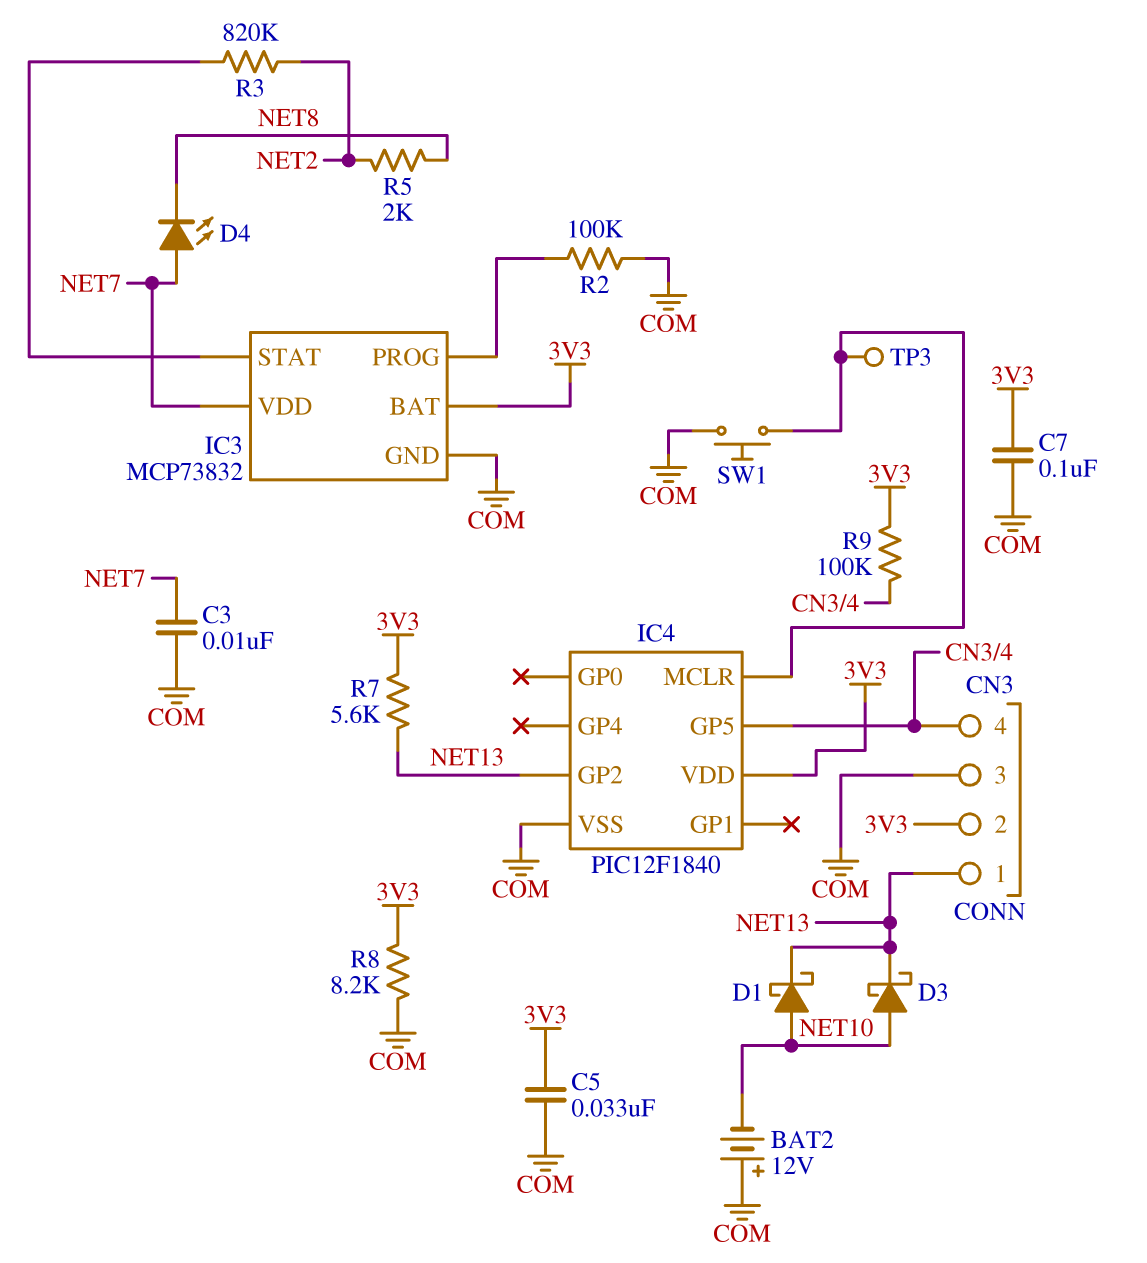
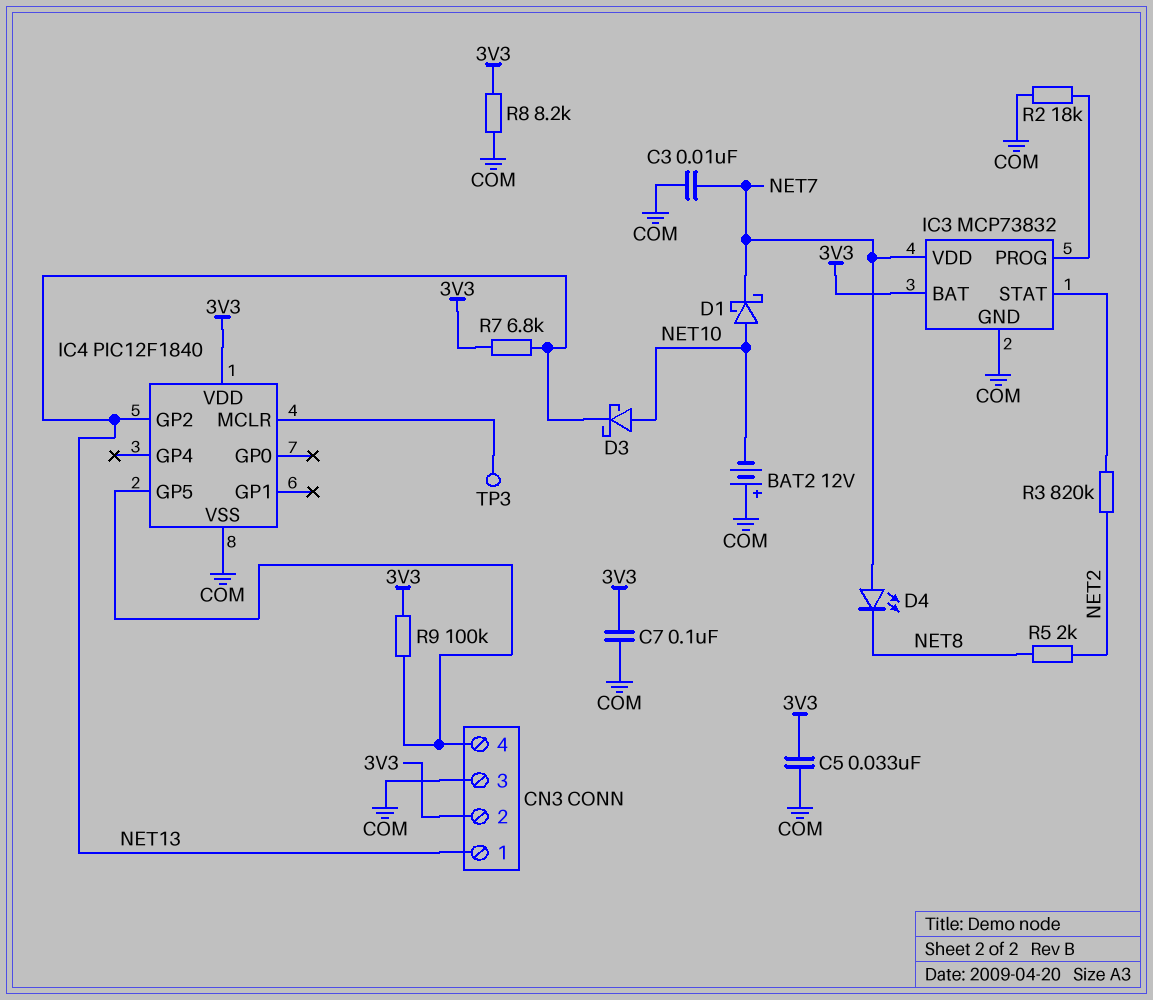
D1: schottky (A NET10, K NET13) -> schottky (A NET10, K NET7)
R2: 100k (COM, IC3/PROG) -> 18k (COM, IC3/PROG)
R7: 5.6k (3V3, NET13) -> 6.8k (3V3, NET13)
SW1: button (COM, IC4/MCLR) -> none

